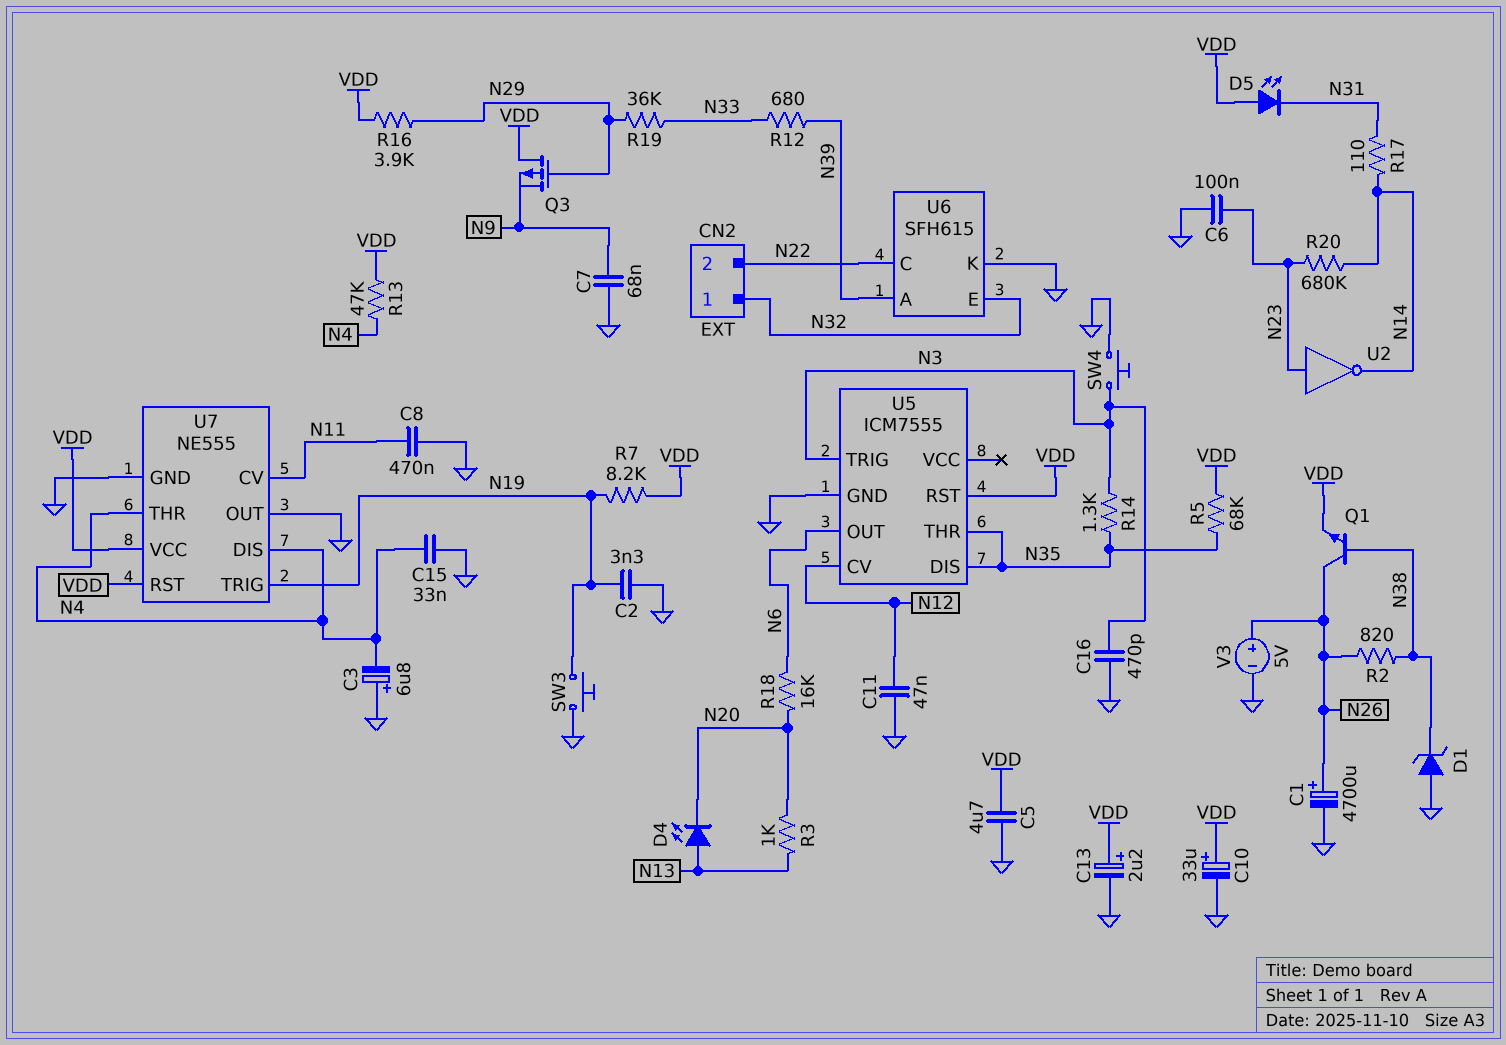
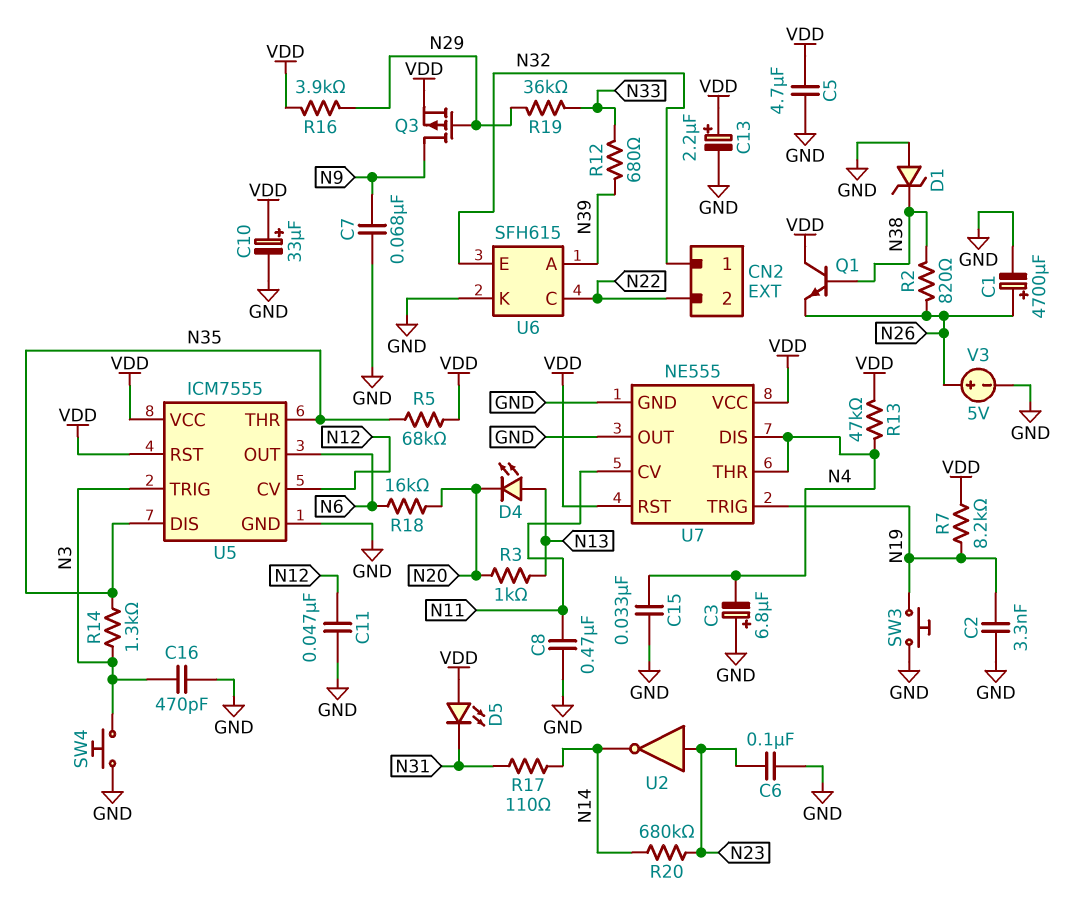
Q1: NPN (B N38, C N26, E VDD) -> NPN (B N38, C VDD, E N26)
Q3: PMOS (G N29, D VDD, S N9) -> PMOS (G N29, D N9, S VDD)
U5 pin VCC: none -> VDD

